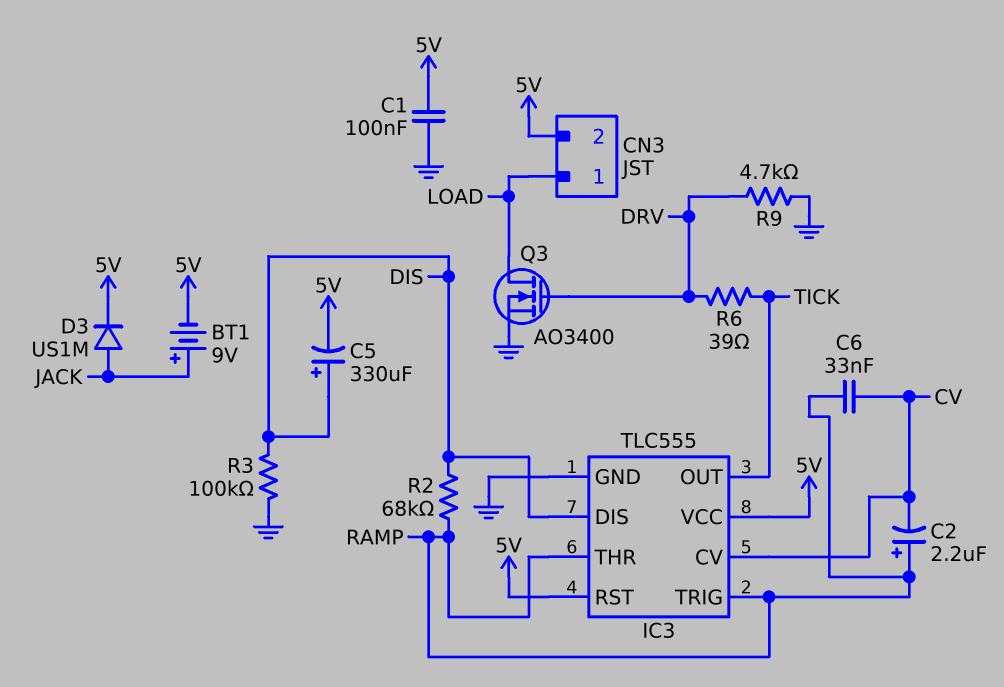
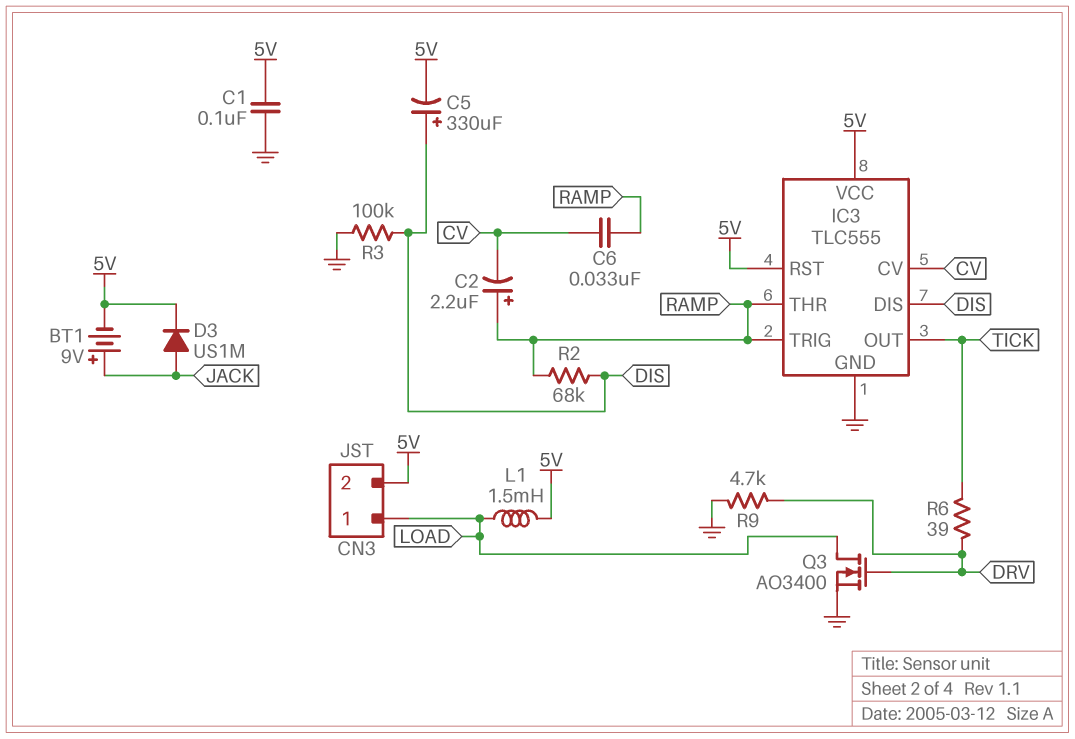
L1: none -> 1.5mH (5V, LOAD)

